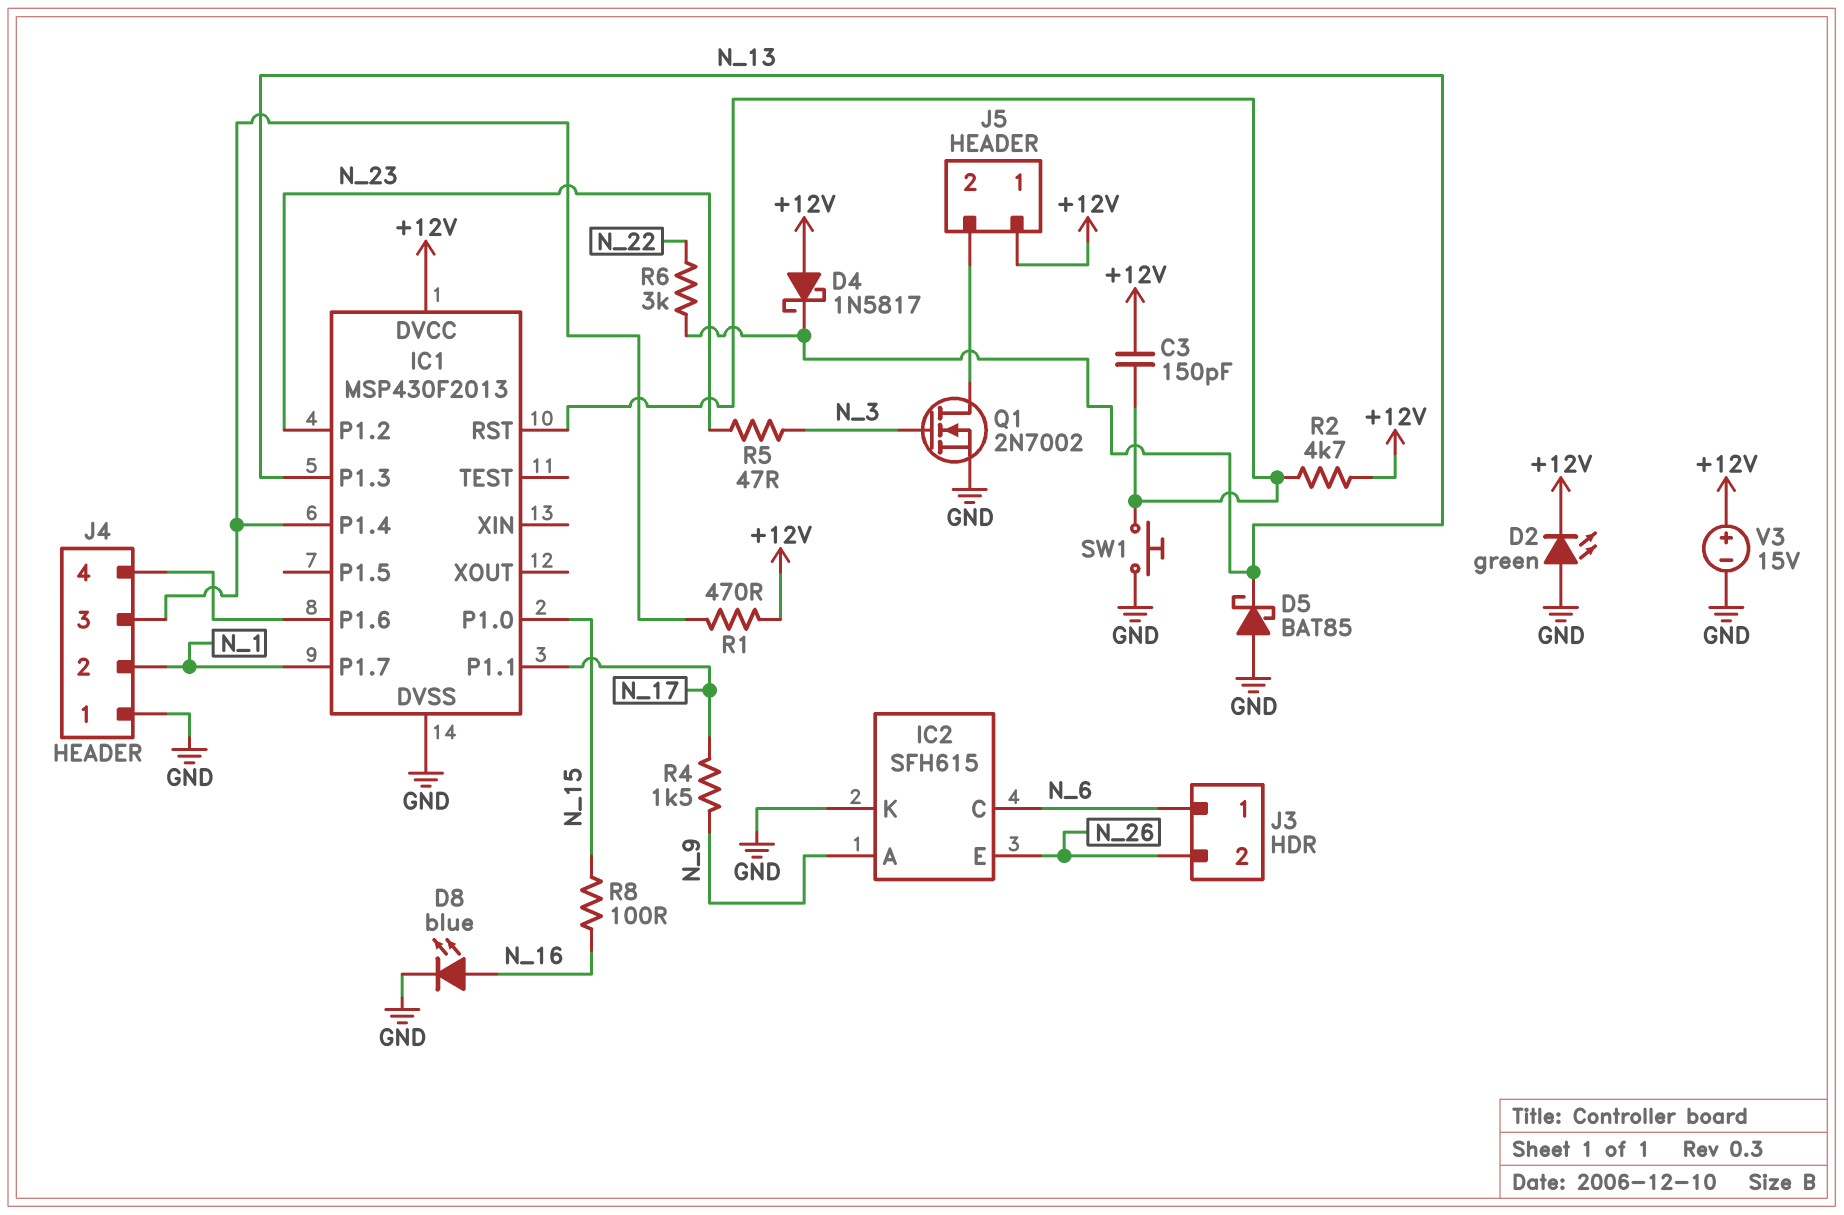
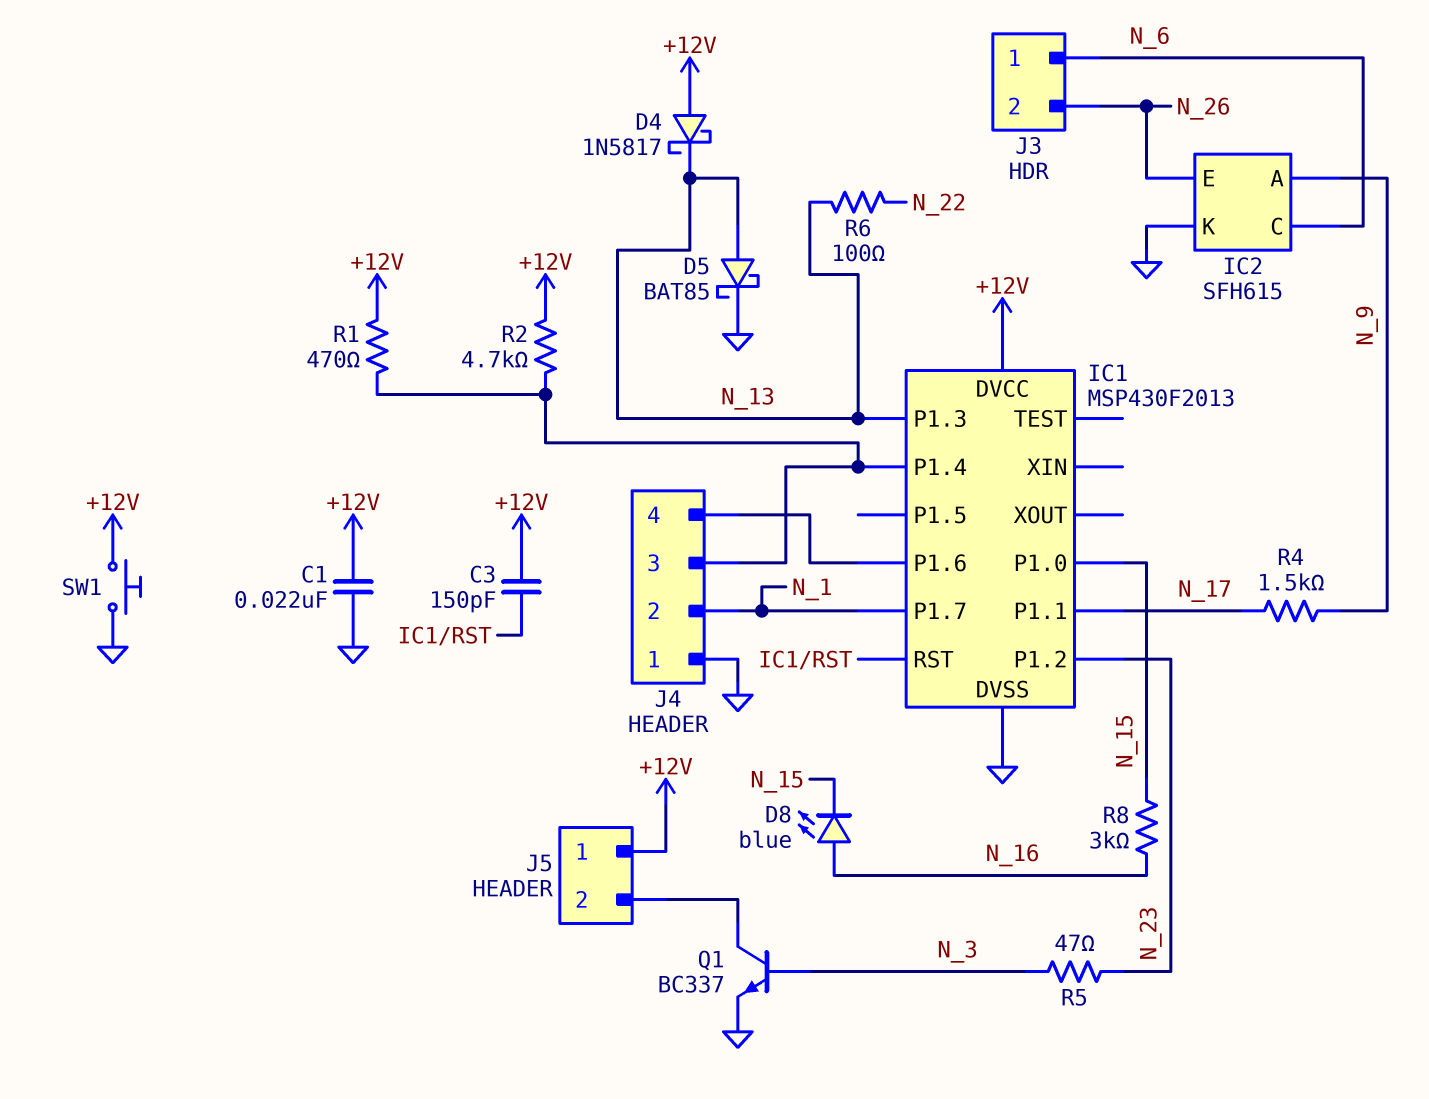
C1: none -> 22nF (+12V, GND)
D2: LED green (A GND, K +12V) -> none
D5: schottky BAT85 (A GND, K N_13) -> schottky BAT85 (A N_13, K GND)
D8: LED blue (A N_16, K GND) -> LED blue (A N_16, K N_15)
Q1: NMOS 2N7002 (G N_3, D J5/2, S GND) -> NPN BC337 (B N_3, C J5/2, E GND)
R2: 4.7k (+12V, IC1/RST) -> 4.7k (+12V, IC1/P1.4)
R6: 3k (N_13, N_22) -> 100 (N_13, N_22)
R8: 100 (N_15, N_16) -> 3k (N_15, N_16)
SW1: button (GND, IC1/RST) -> button (+12V, GND)
V3: 15V (plus +12V, minus GND) -> none

